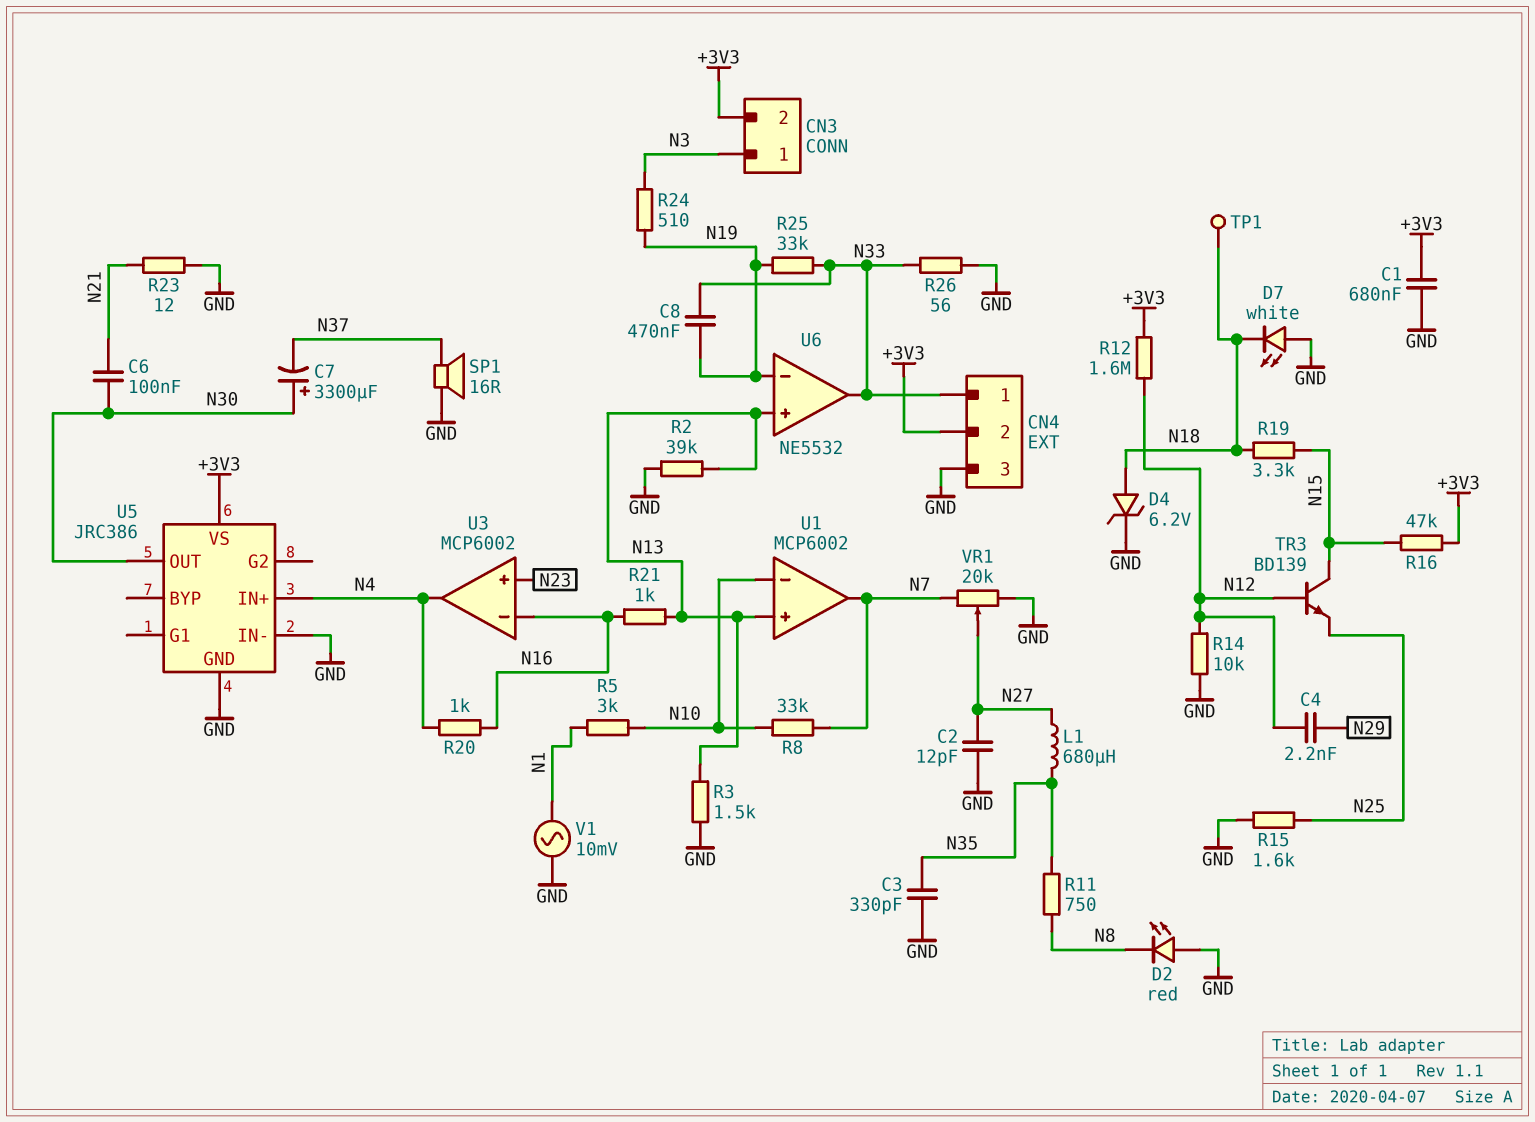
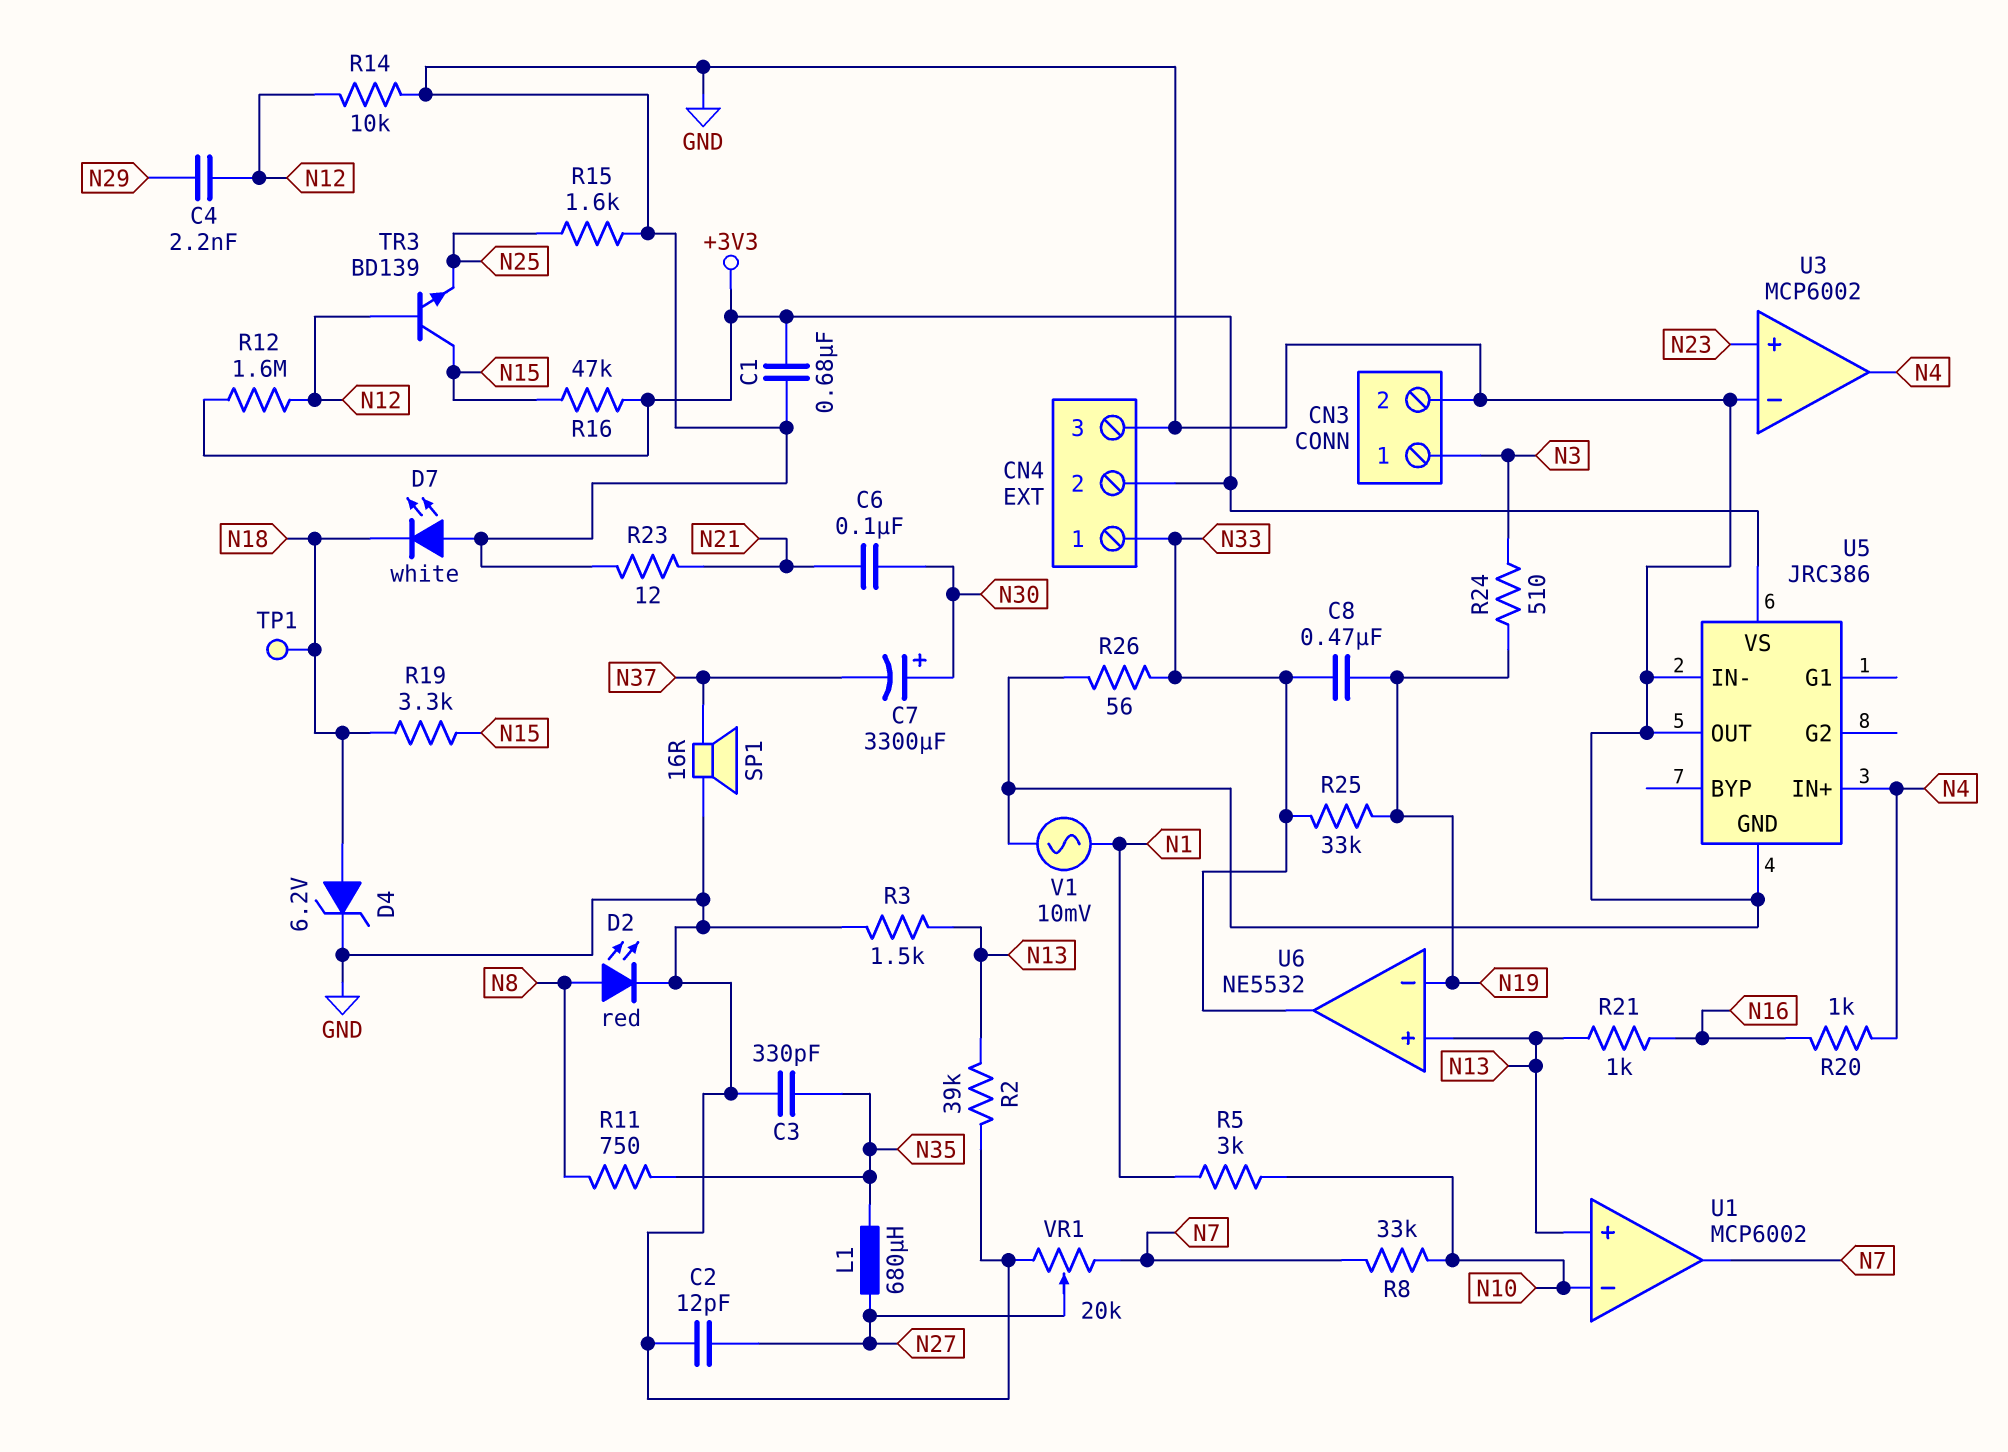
CN3 pin 2: +3V3 -> GND
D2: LED red (A GND, K N8) -> LED red (A N8, K GND)
U3 pin in-: N16 -> GND
U5 pin OUT: N30 -> GND

